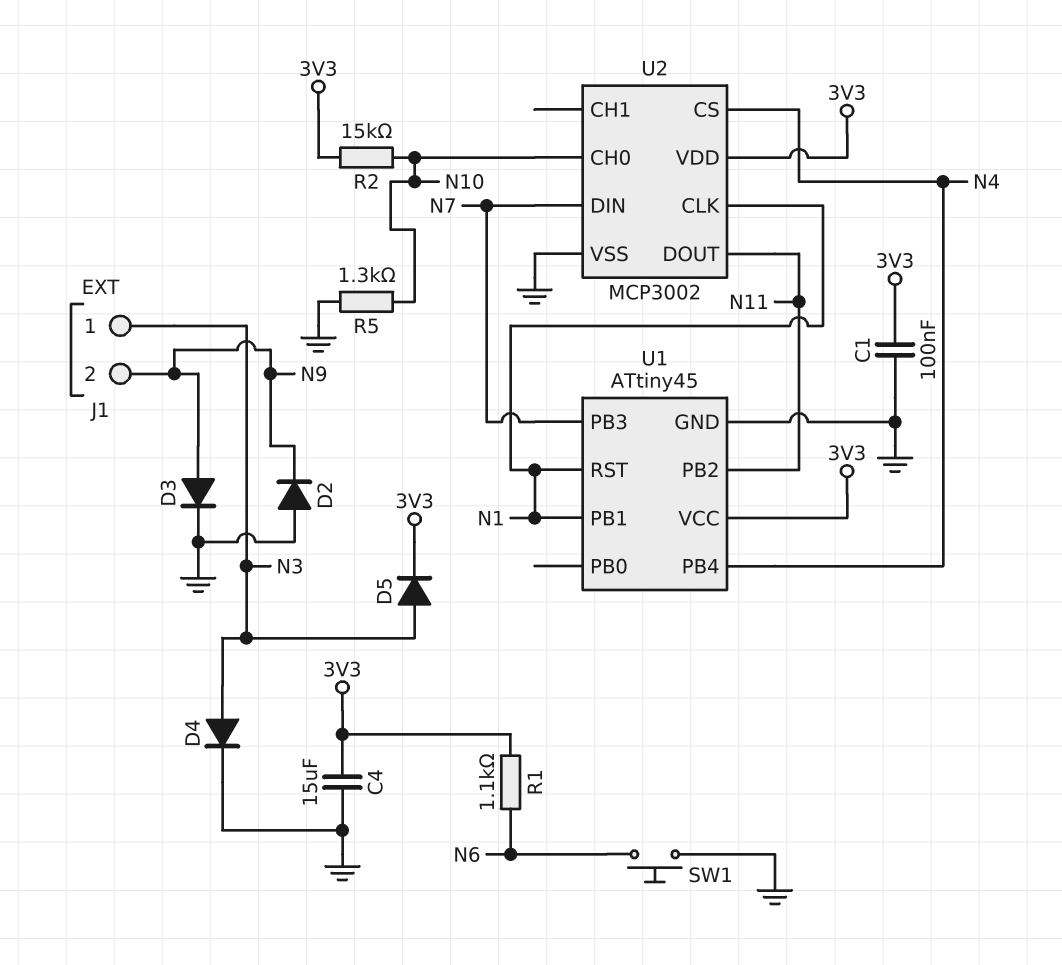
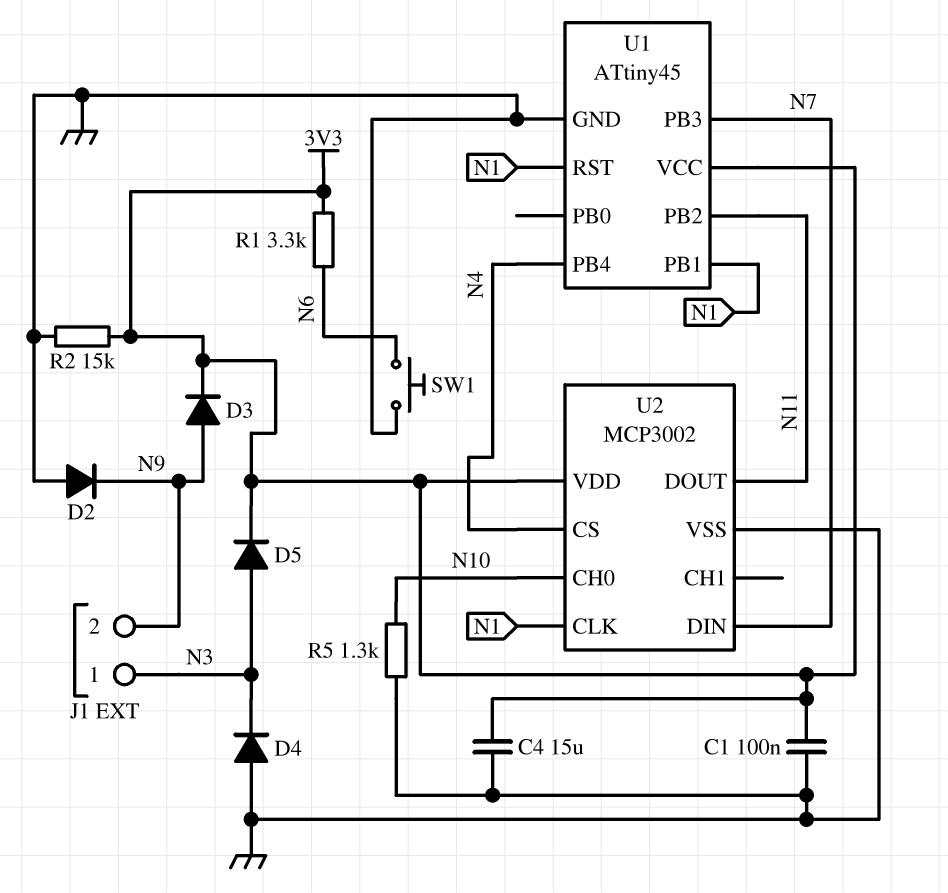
D3: diode (A N9, K GND) -> diode (A N9, K 3V3)
D4: diode (A N3, K GND) -> diode (A GND, K N3)
R1: 1.1k (3V3, N6) -> 3.3k (3V3, N6)
R2: 15k (3V3, N10) -> 15k (3V3, GND)

